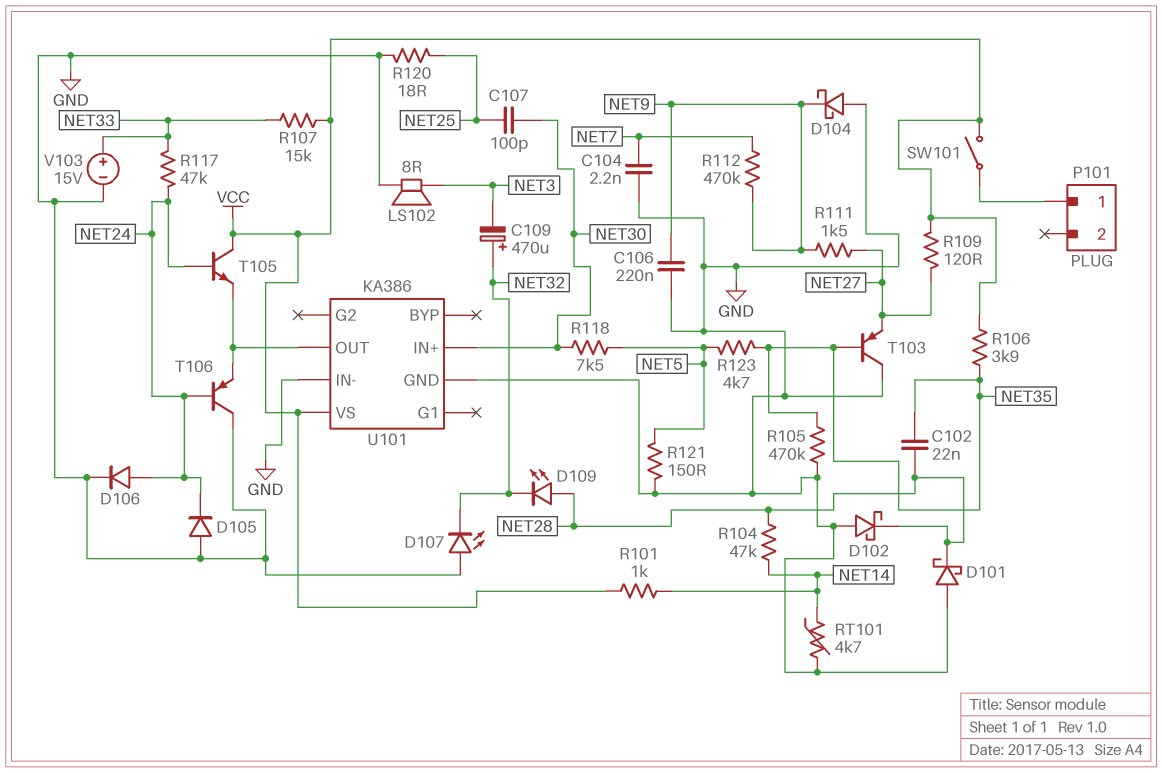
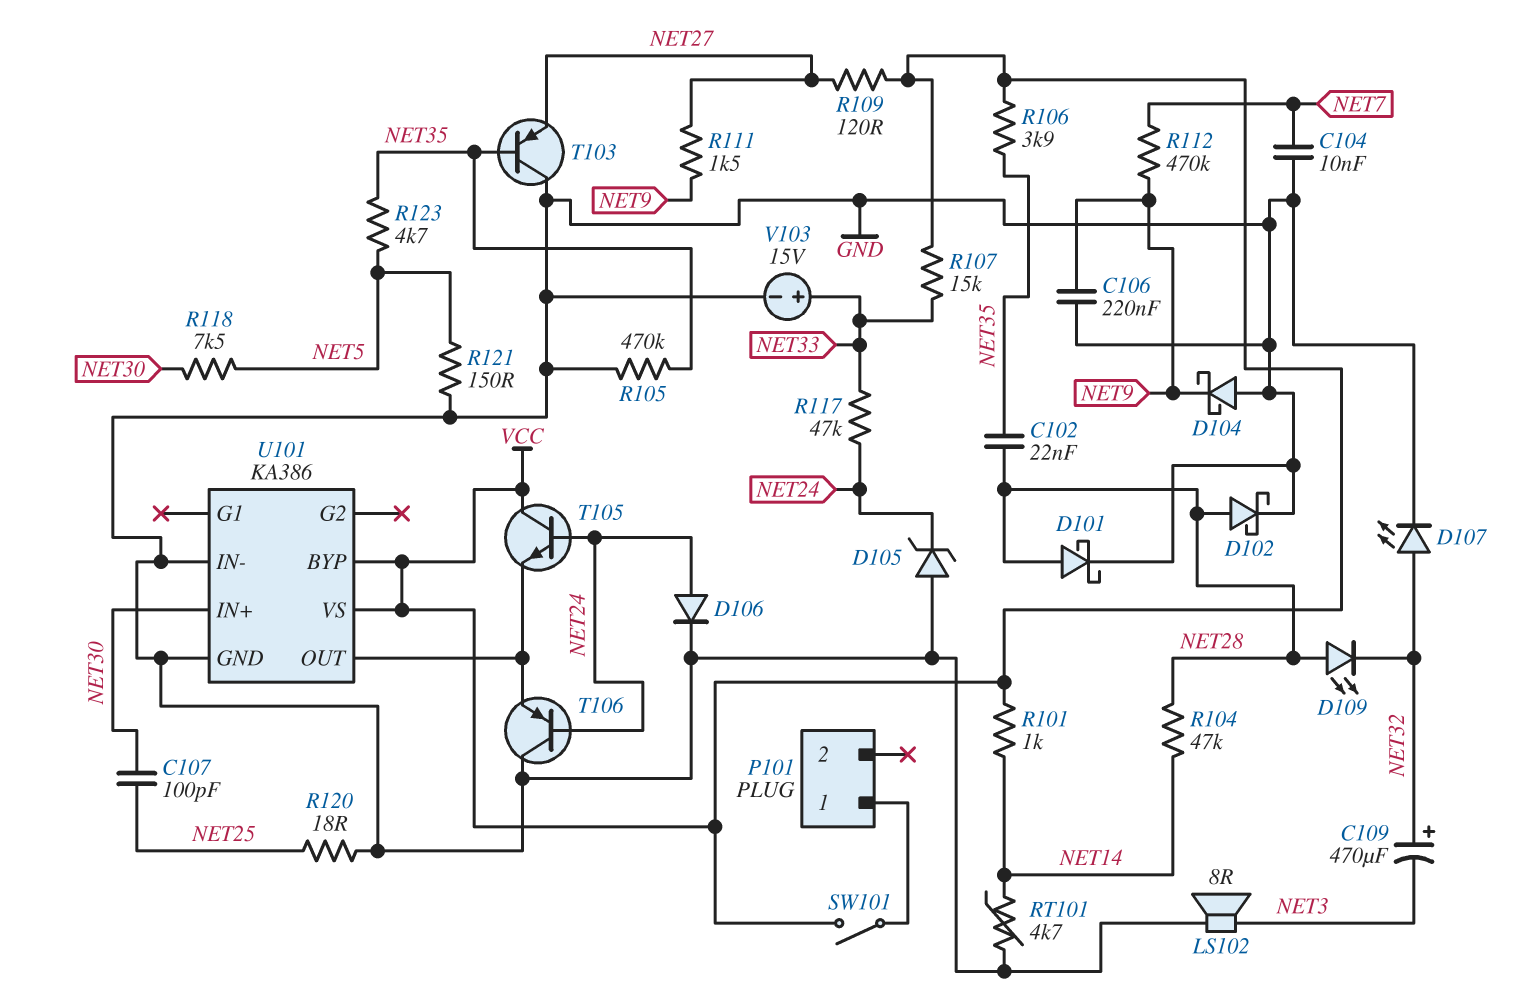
C104: 2.2nF (GND, NET7) -> 10nF (GND, NET7)
D101: schottky (A GND, K NET28) -> schottky (A NET28, K GND)
D102: schottky (A GND, K NET28) -> schottky (A NET28, K GND)
D105: diode (A GND, K NET24) -> zener (A GND, K NET24)
D107: LED (A GND, K NET32) -> LED (A NET32, K GND)
U101 pin BYP: none -> VCC

